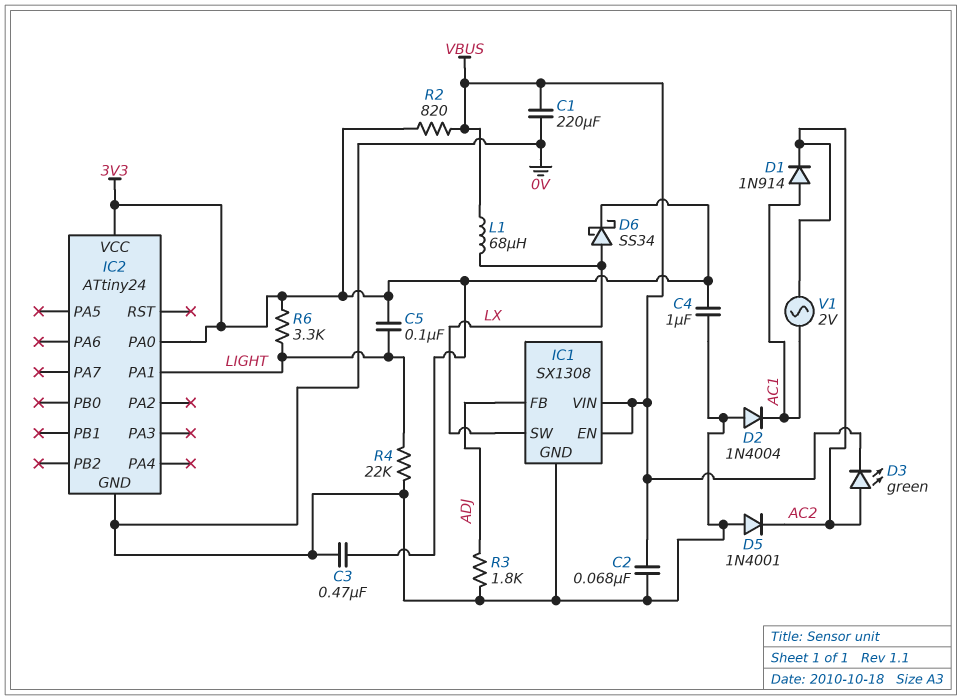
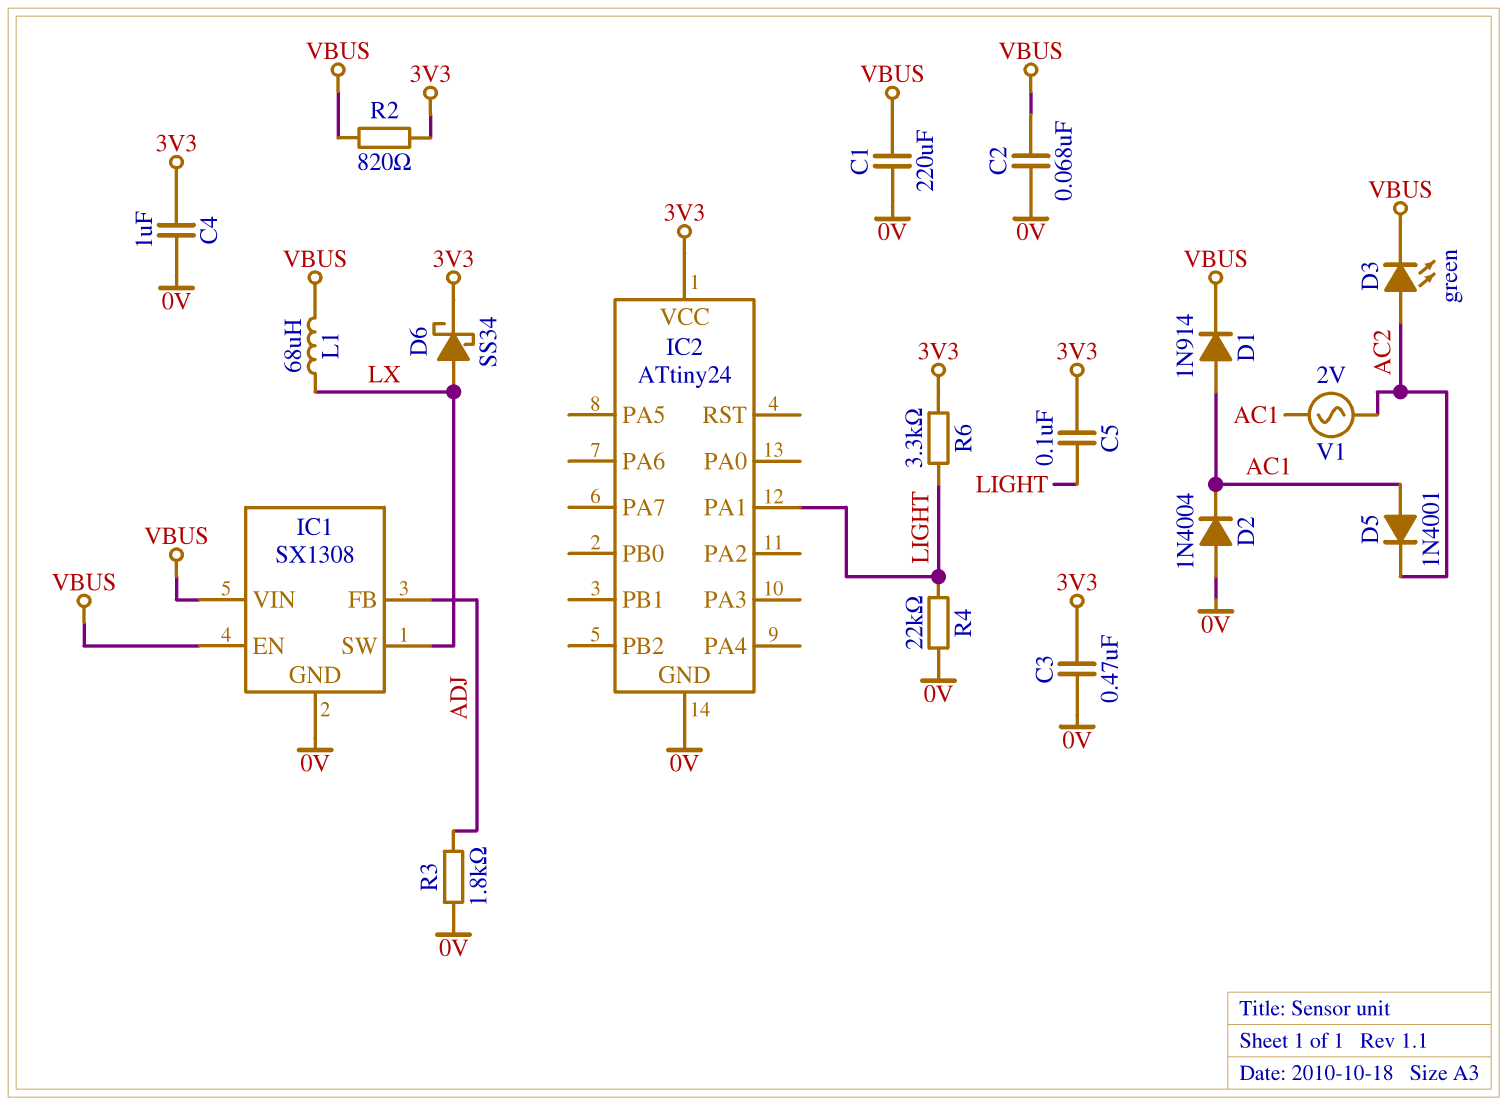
D1: diode 1N914 (A AC1, K AC2) -> diode 1N914 (A AC1, K VBUS)
D5: diode 1N4001 (A 0V, K AC2) -> diode 1N4001 (A AC1, K AC2)
IC2 pin PA0: 3V3 -> none

